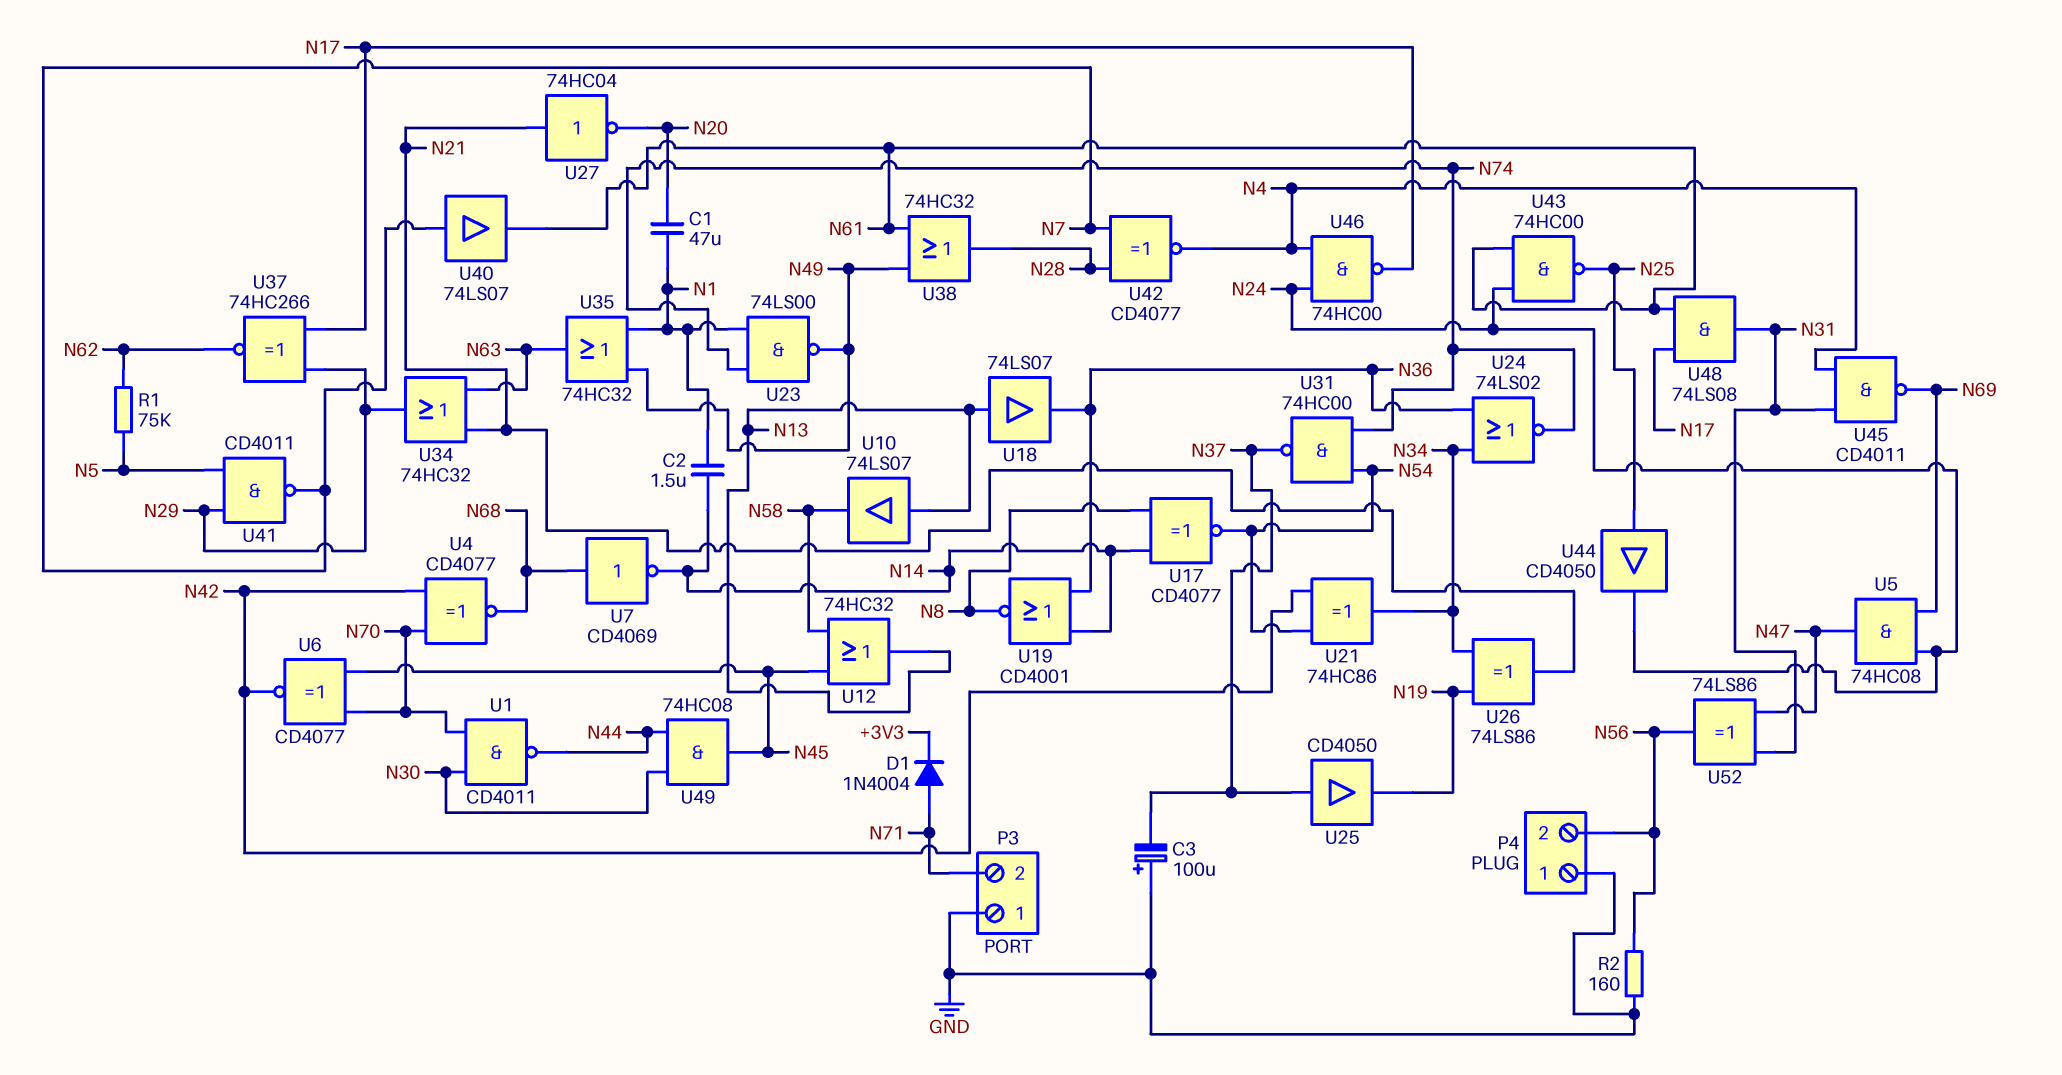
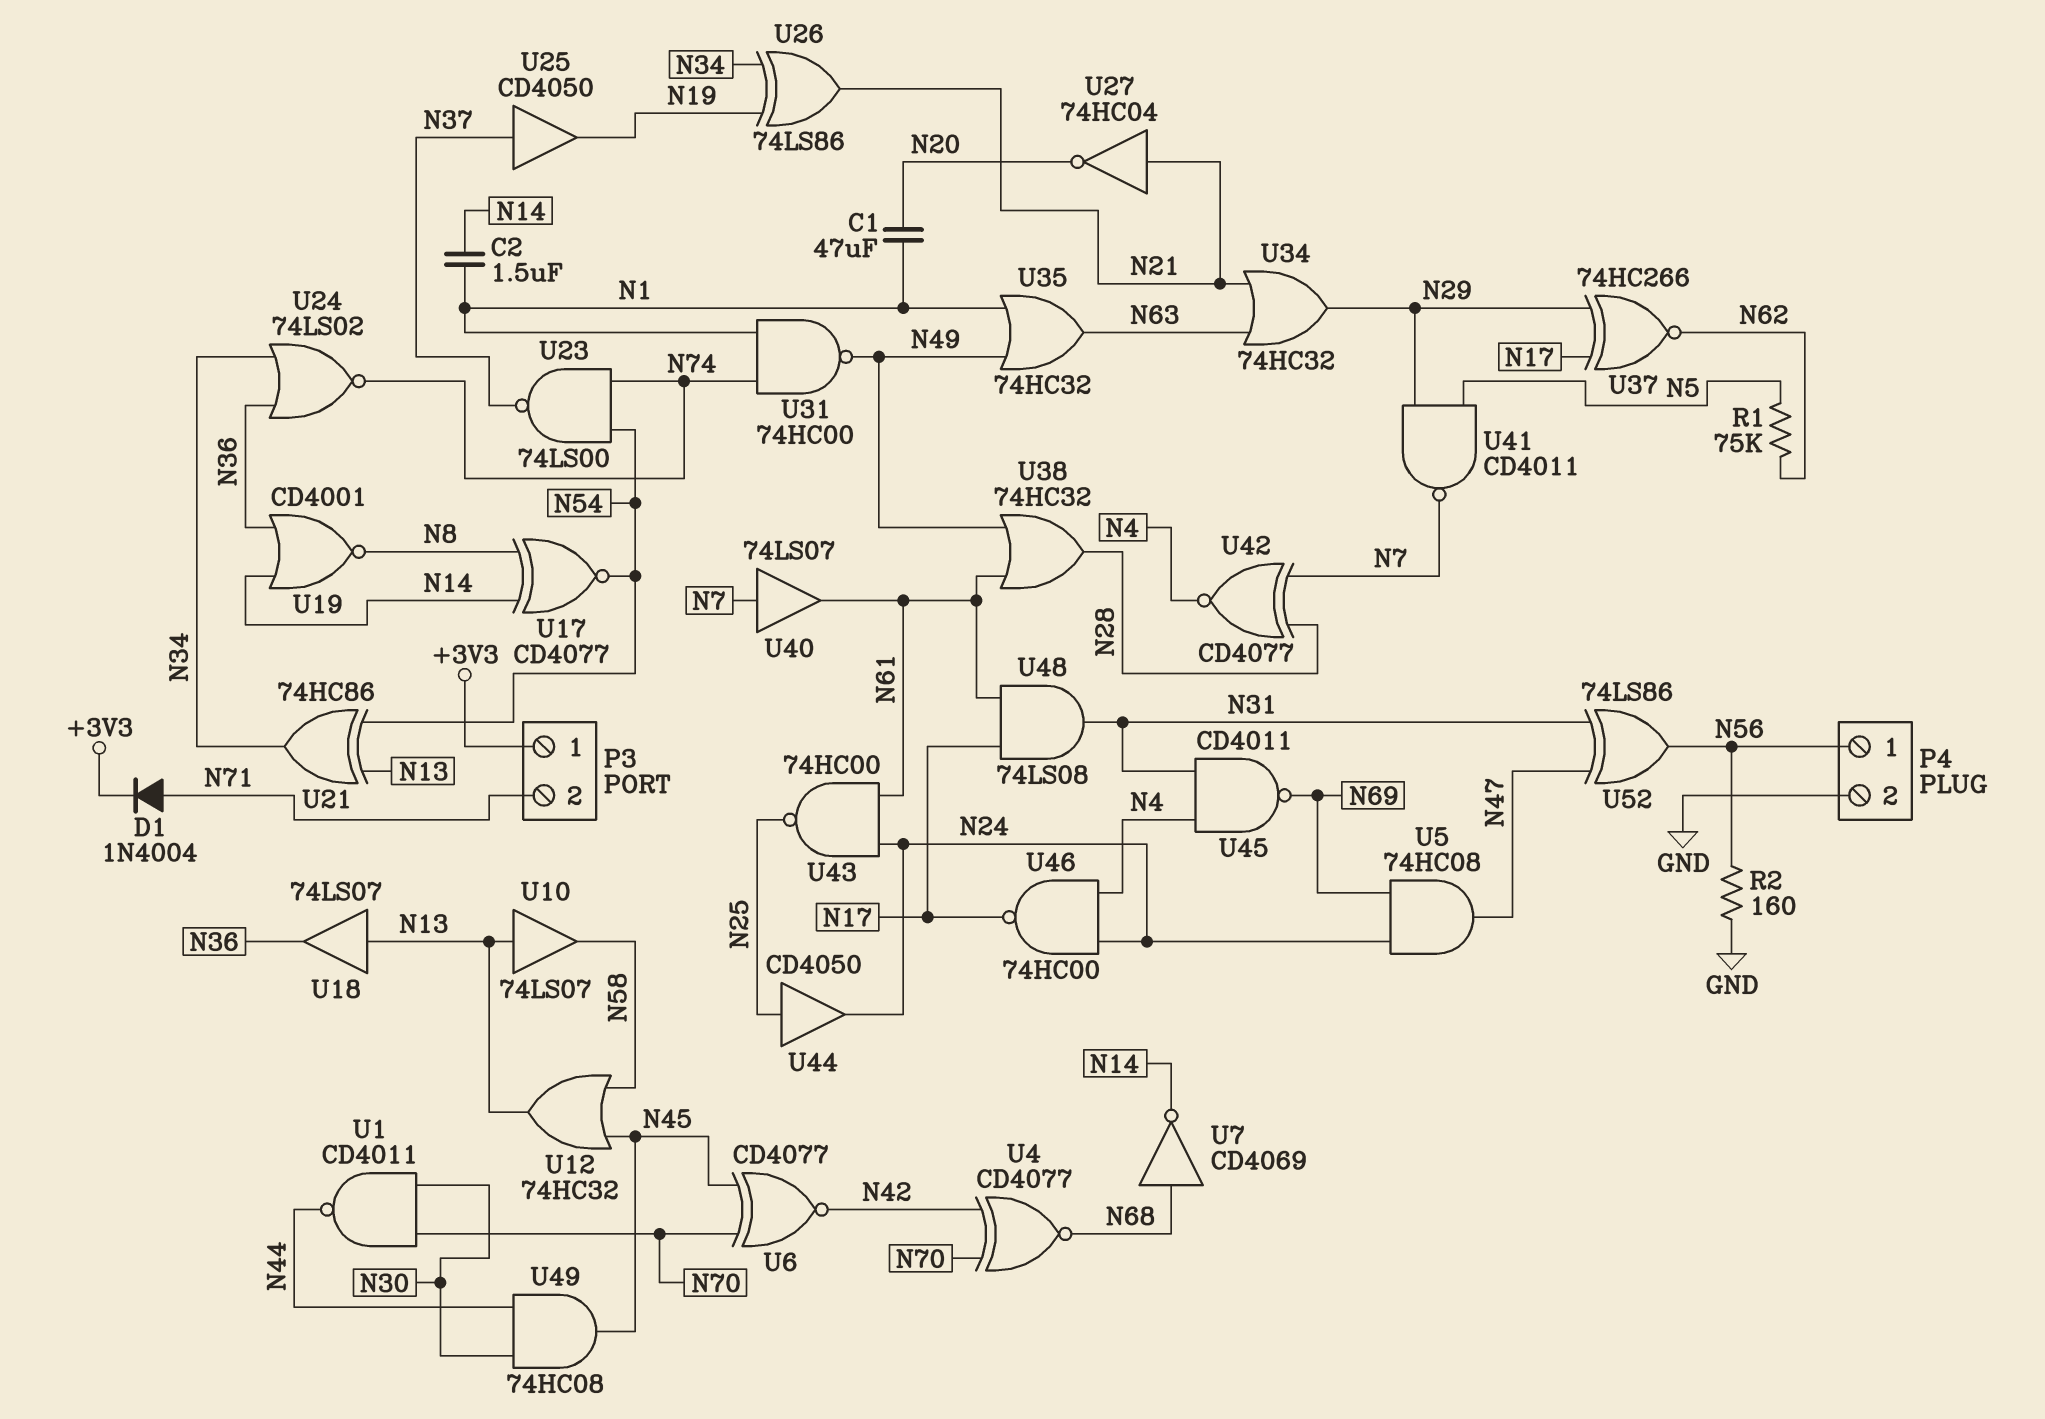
C3: 100uF (plus GND, minus N37) -> none
P3 pin 1: GND -> +3V3
P4 pin 1: GND -> N56
P4 pin 2: N56 -> GND
U21: XOR 74HC86 (in N42, in N54, out N34) -> XOR 74HC86 (in N13, in N54, out N34)
U23: NAND 74LS00 (in N1, in N74, out N49) -> NAND 74LS00 (in N54, in N74, out N37)
U31: NAND 74HC00 (in N54, in N74, out N37) -> NAND 74HC00 (in N1, in N74, out N49)

